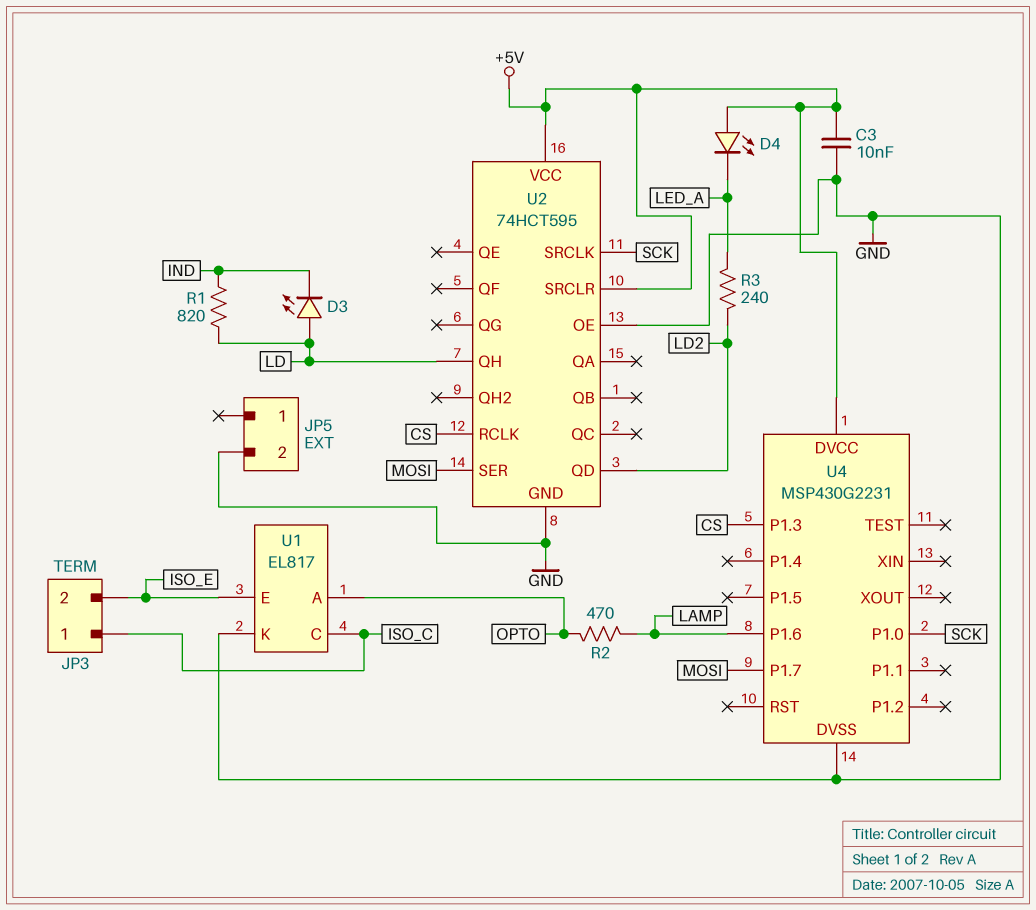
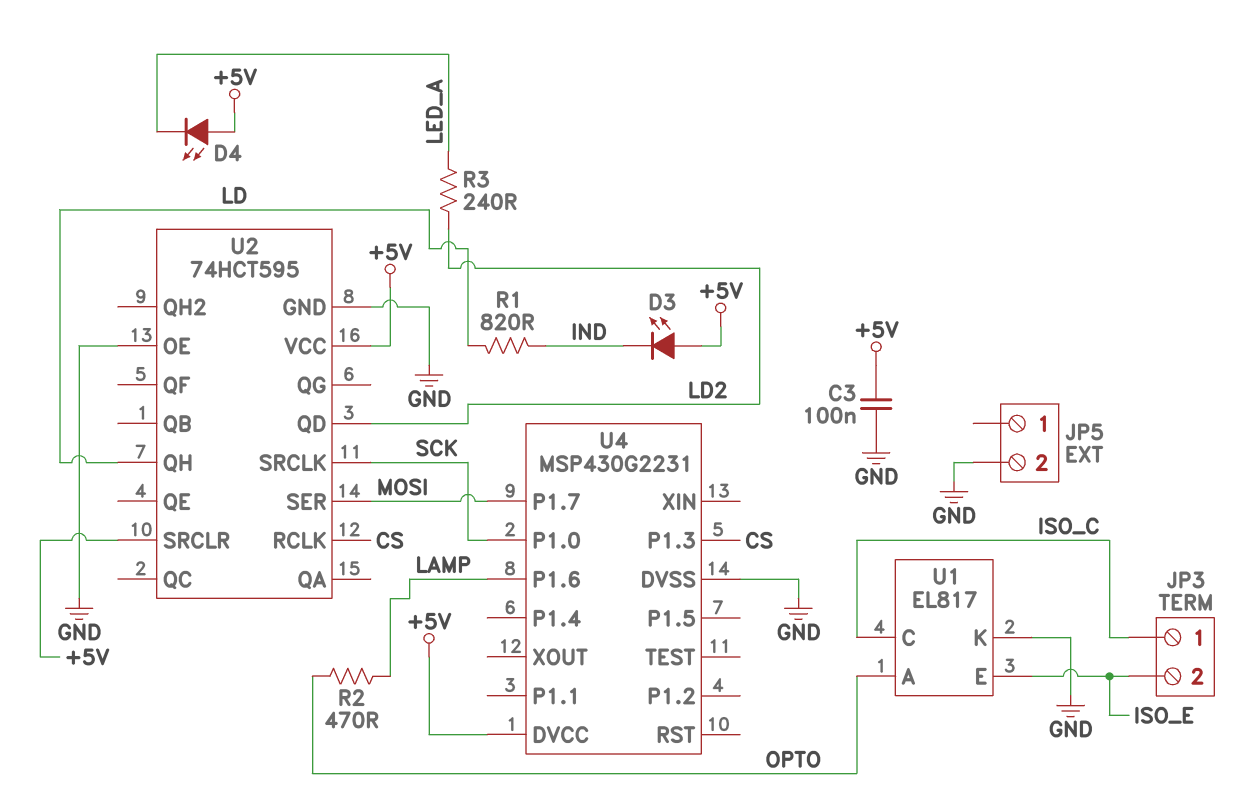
C3: 10nF (+5V, GND) -> 100nF (+5V, GND)
D3: LED (A LD, K IND) -> LED (A +5V, K IND)

